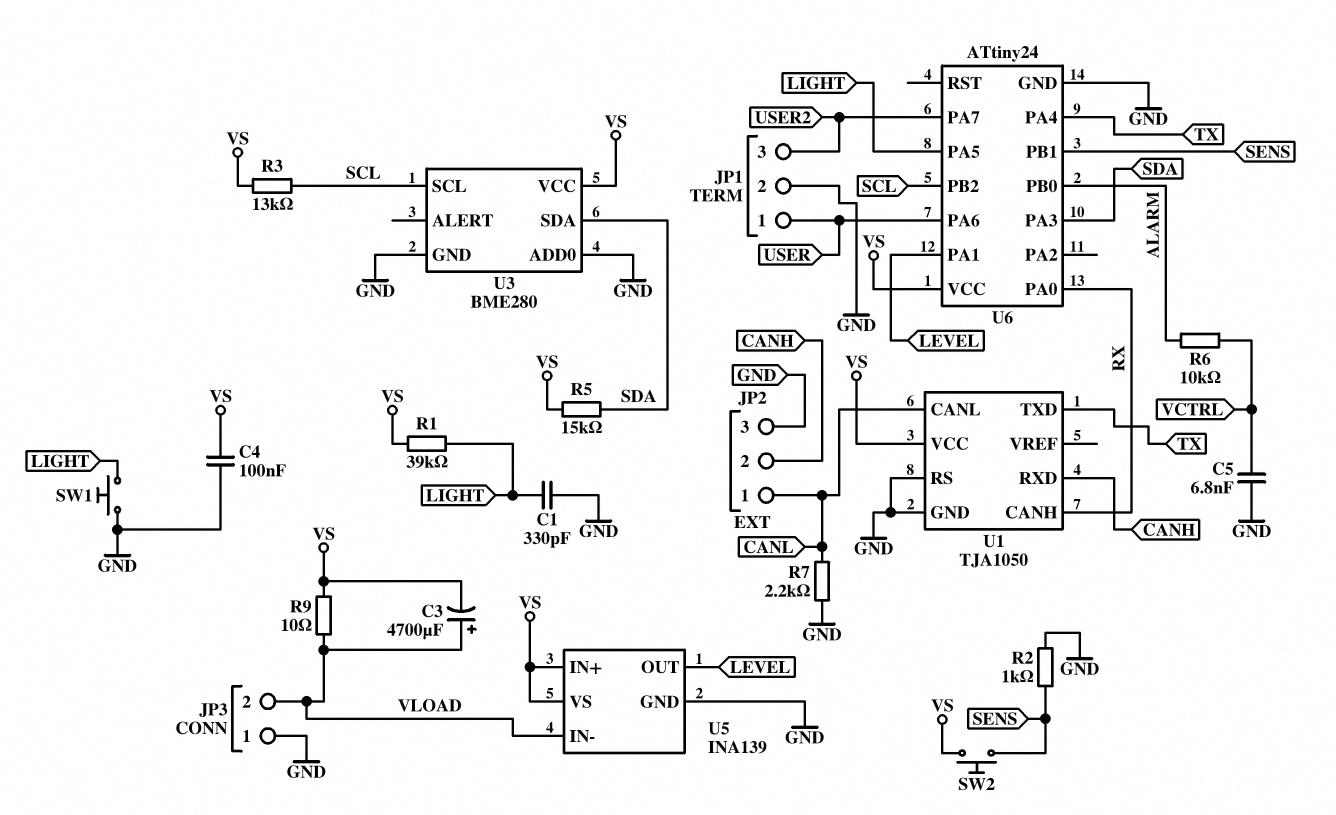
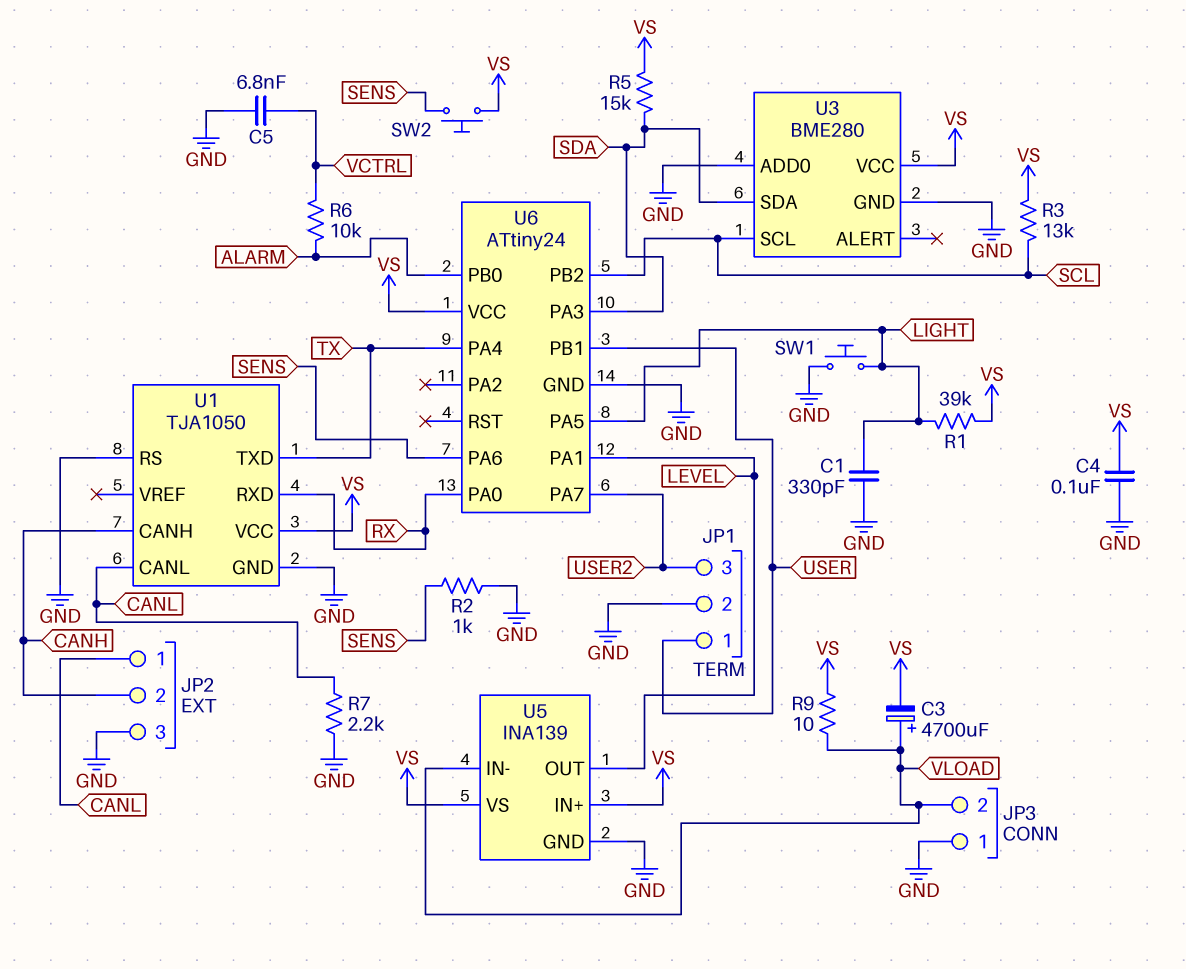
U1 pin CANH: RX -> CANH
U1 pin RXD: CANH -> RX
U6 pin PA6: USER -> SENS
U6 pin PB1: SENS -> USER

